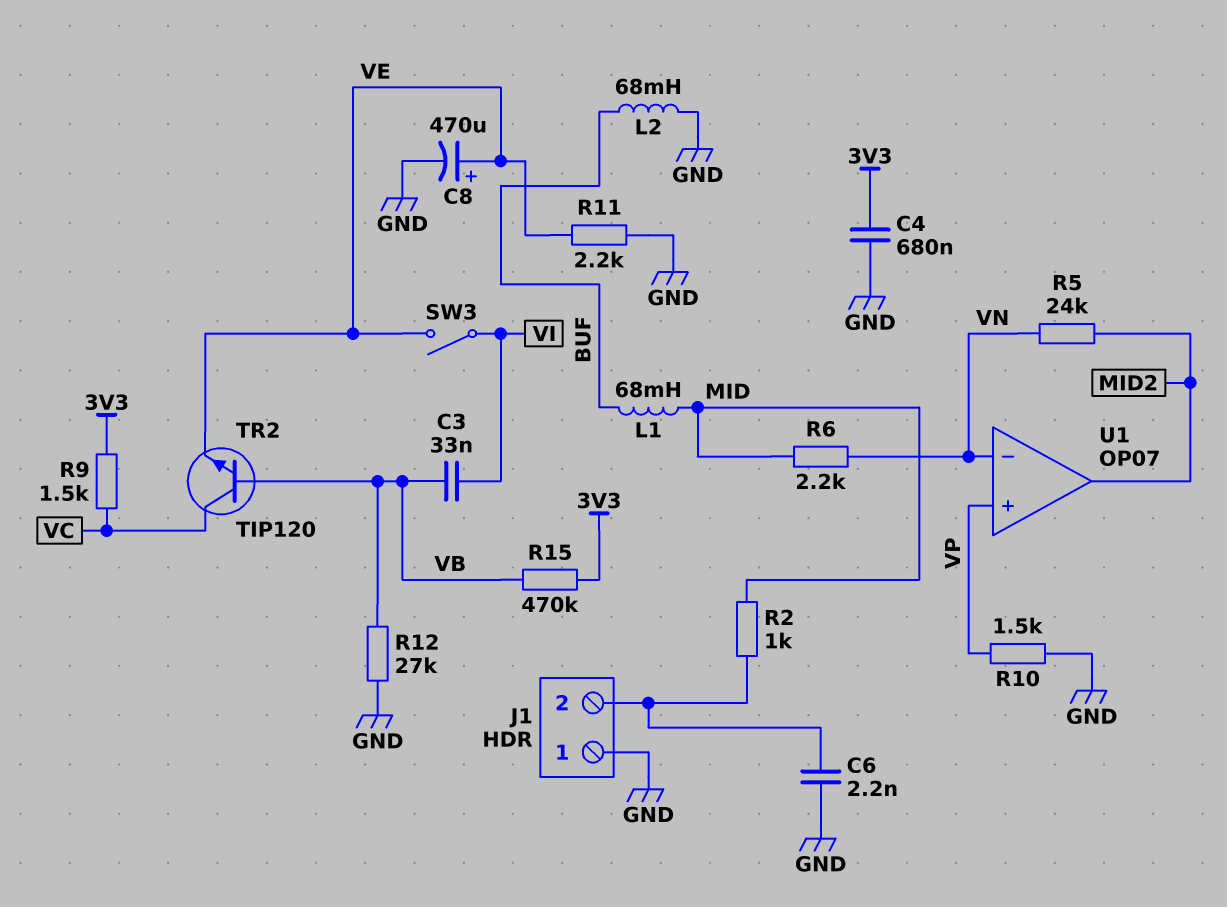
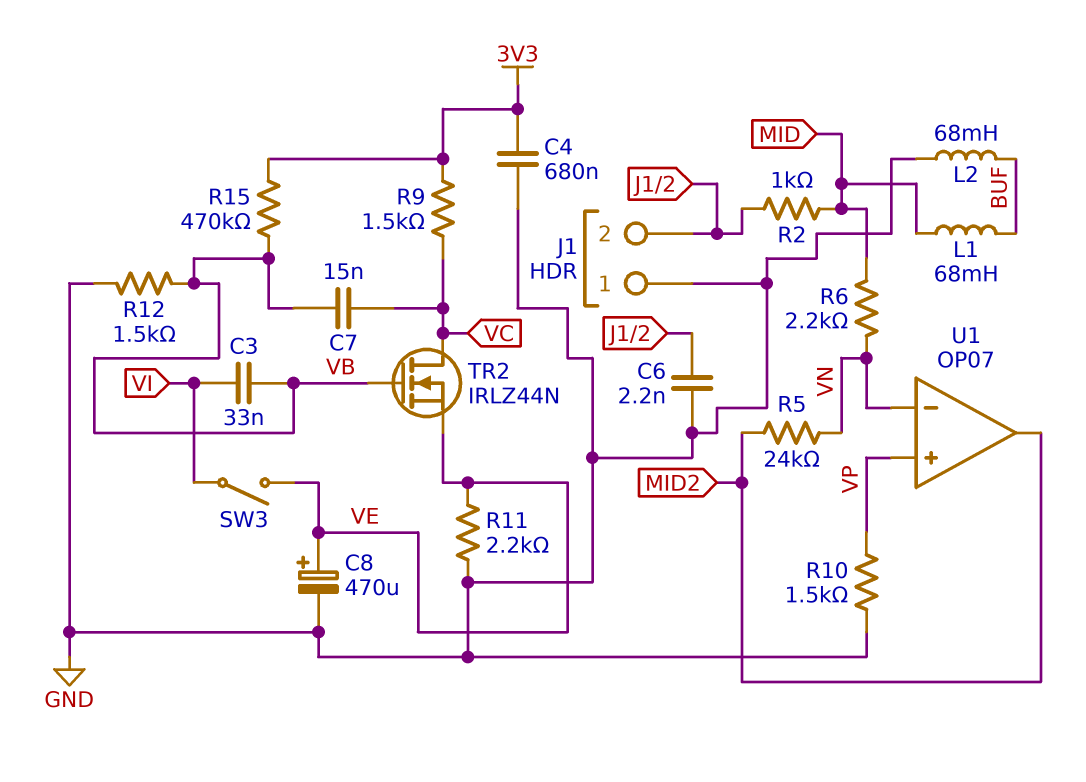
C7: none -> 15nF (VB, VC)
R12: 27k (GND, VB) -> 1.5k (GND, VB)
TR2: NPN TIP120 (B VB, C VC, E VE) -> NMOS IRLZ44N (G VB, D VC, S VE)

